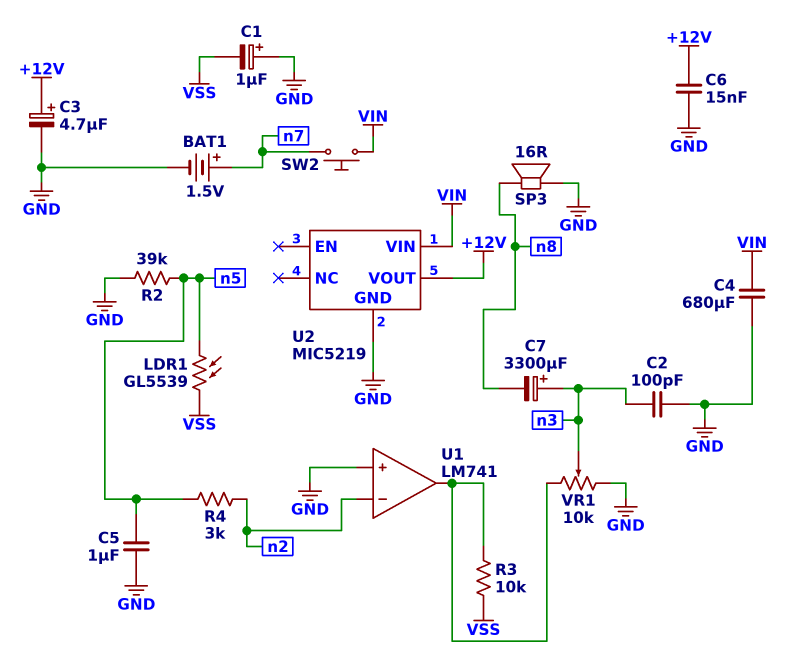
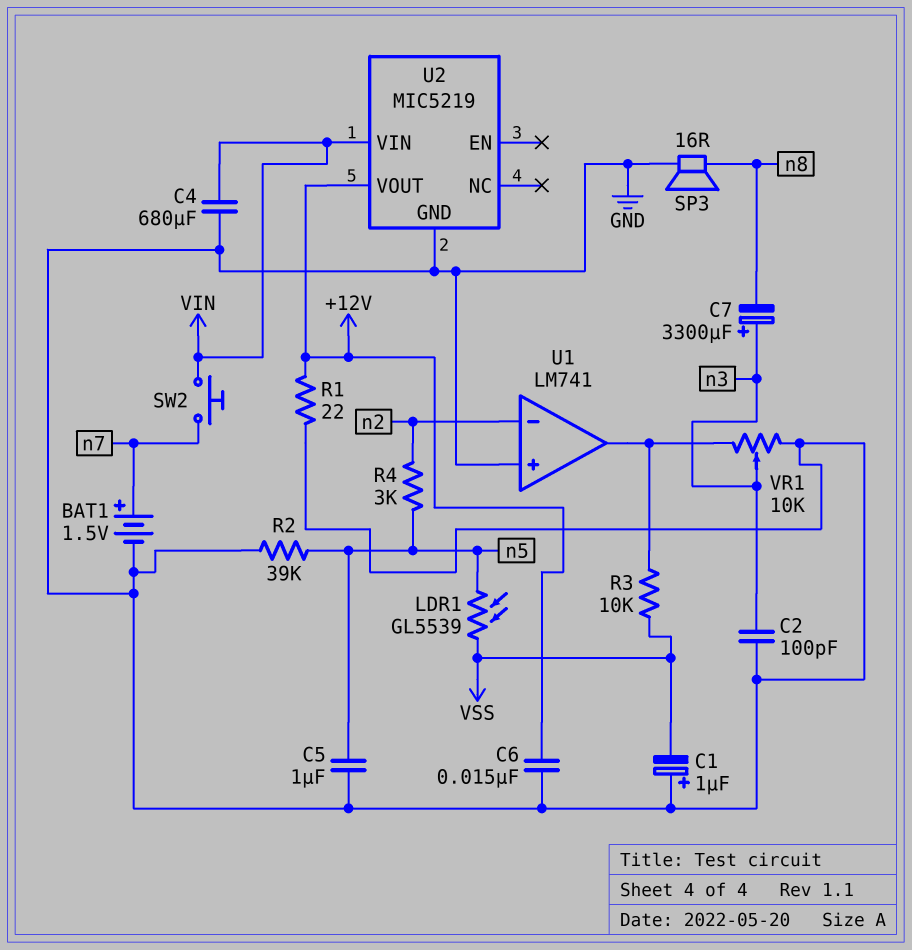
C3: 4.7uF (plus +12V, minus GND) -> none
R1: none -> 22 (+12V, GND)

